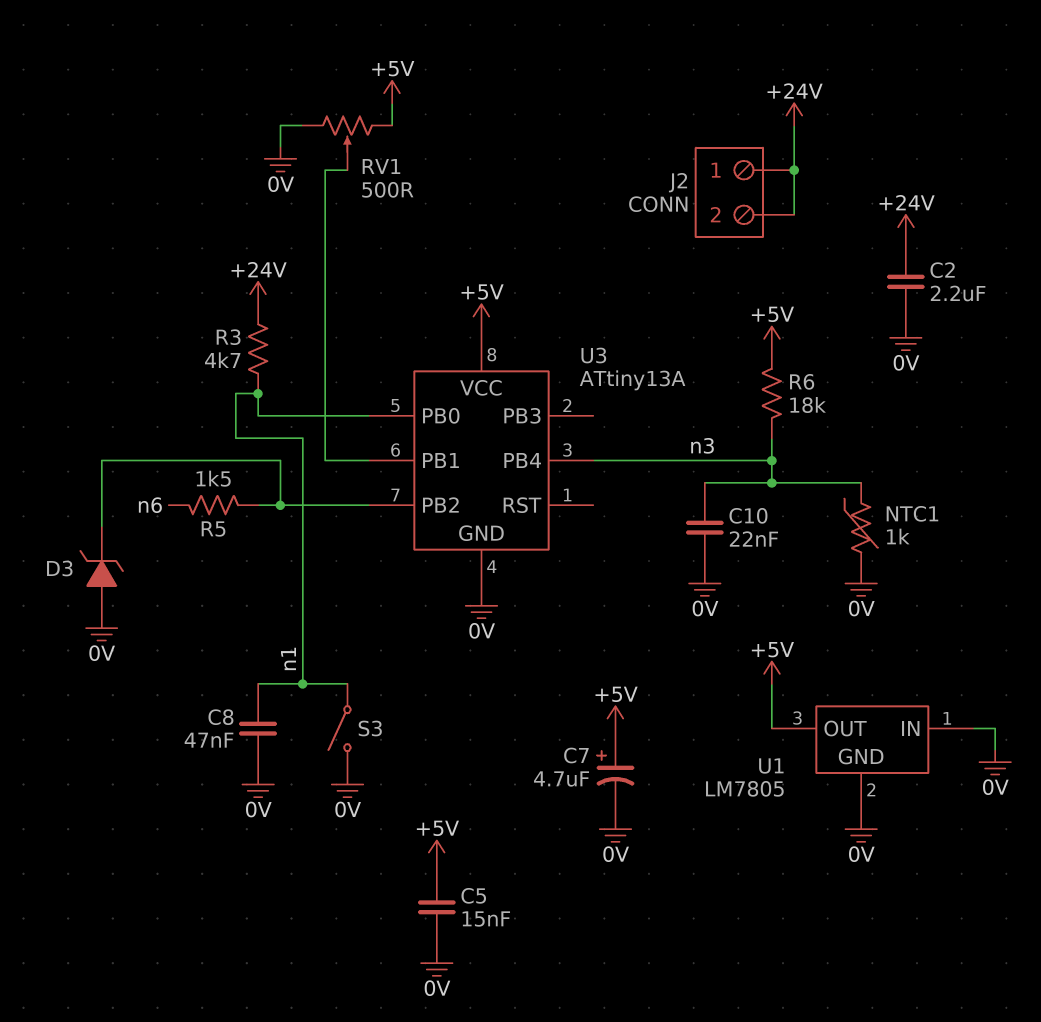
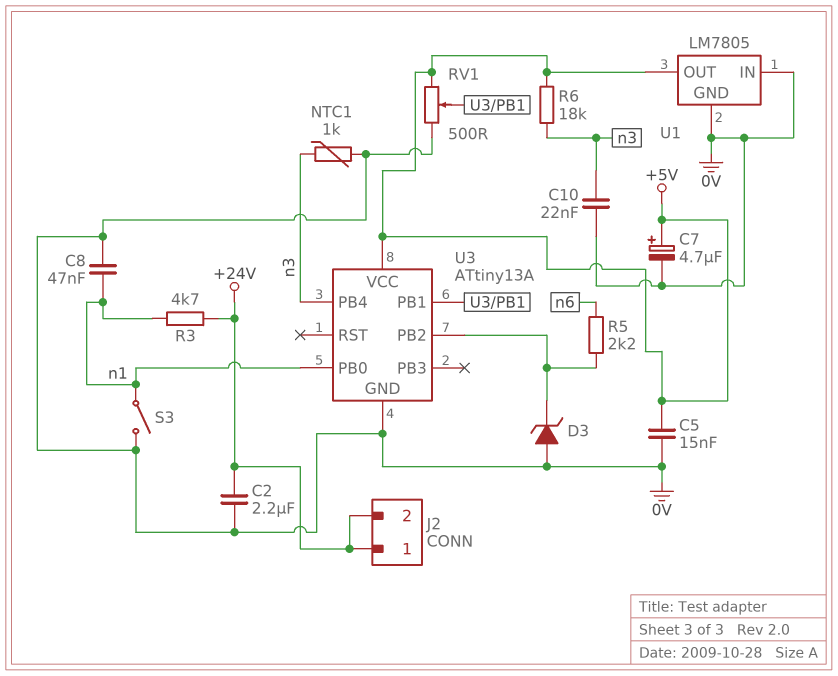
R5: 1.5k (U3/PB2, n6) -> 2.2k (U3/PB2, n6)

